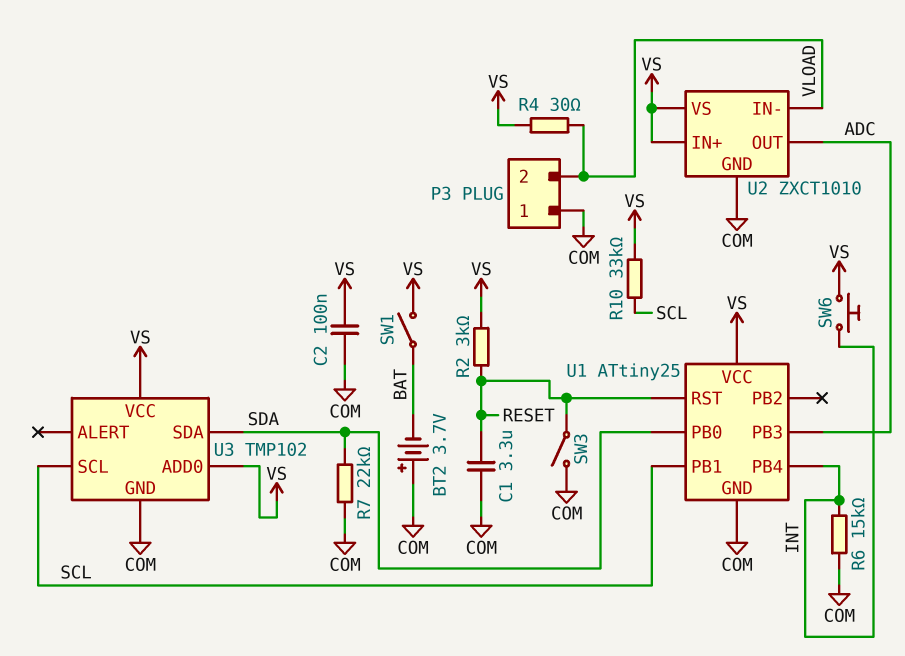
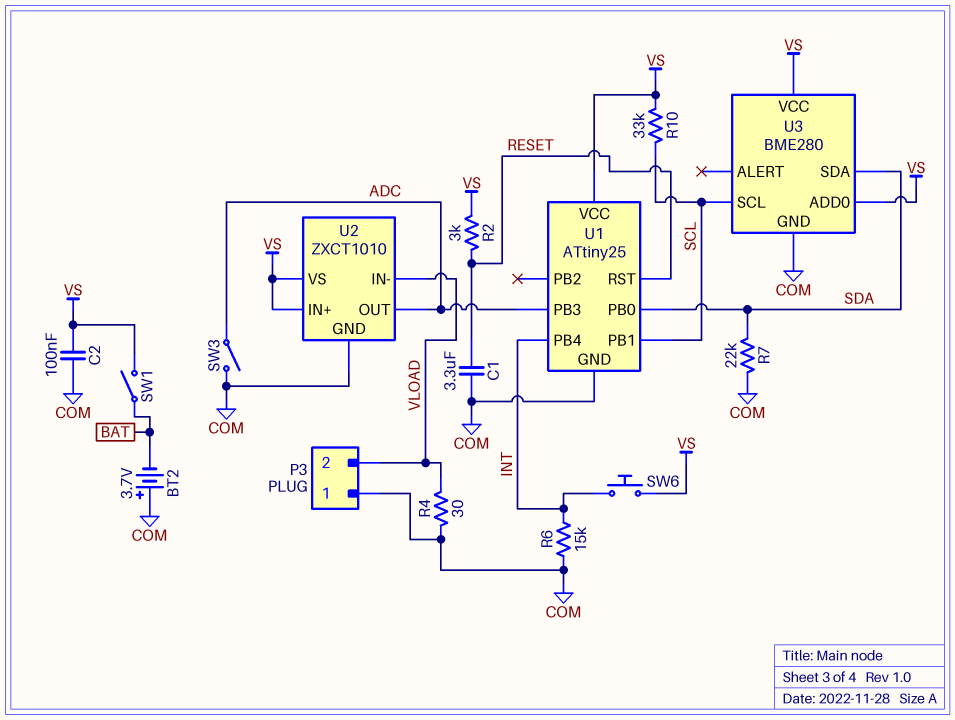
R4: 30 (VLOAD, VS) -> 30 (COM, VLOAD)
SW3: switch (COM, RESET) -> switch (ADC, COM)
U3: TMP102 -> BME280

